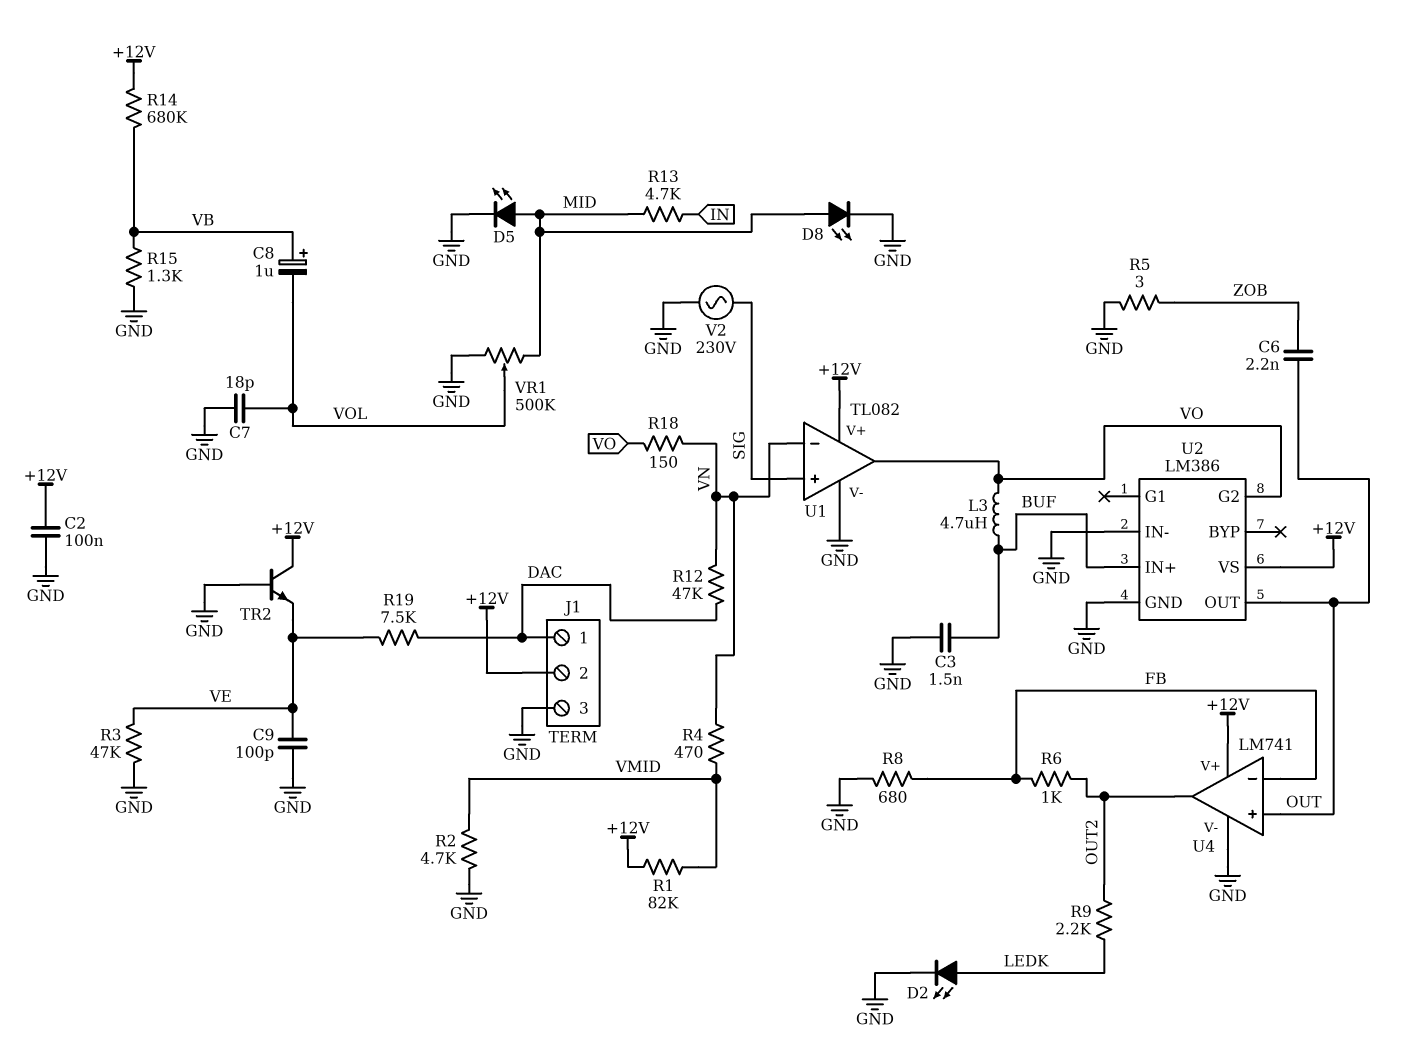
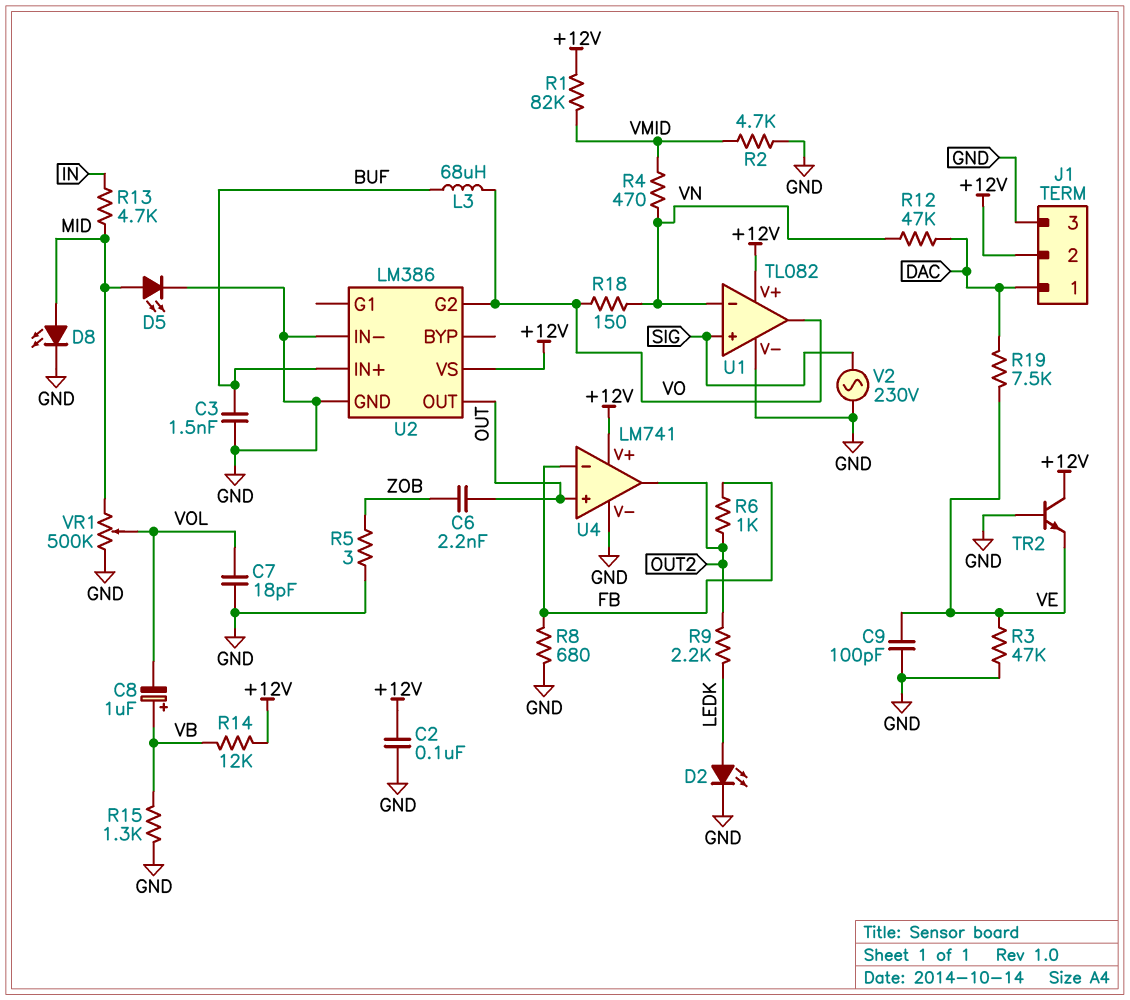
L3: 4.7uH (BUF, VO) -> 68uH (BUF, VO)
R14: 680k (+12V, VB) -> 12k (+12V, VB)

